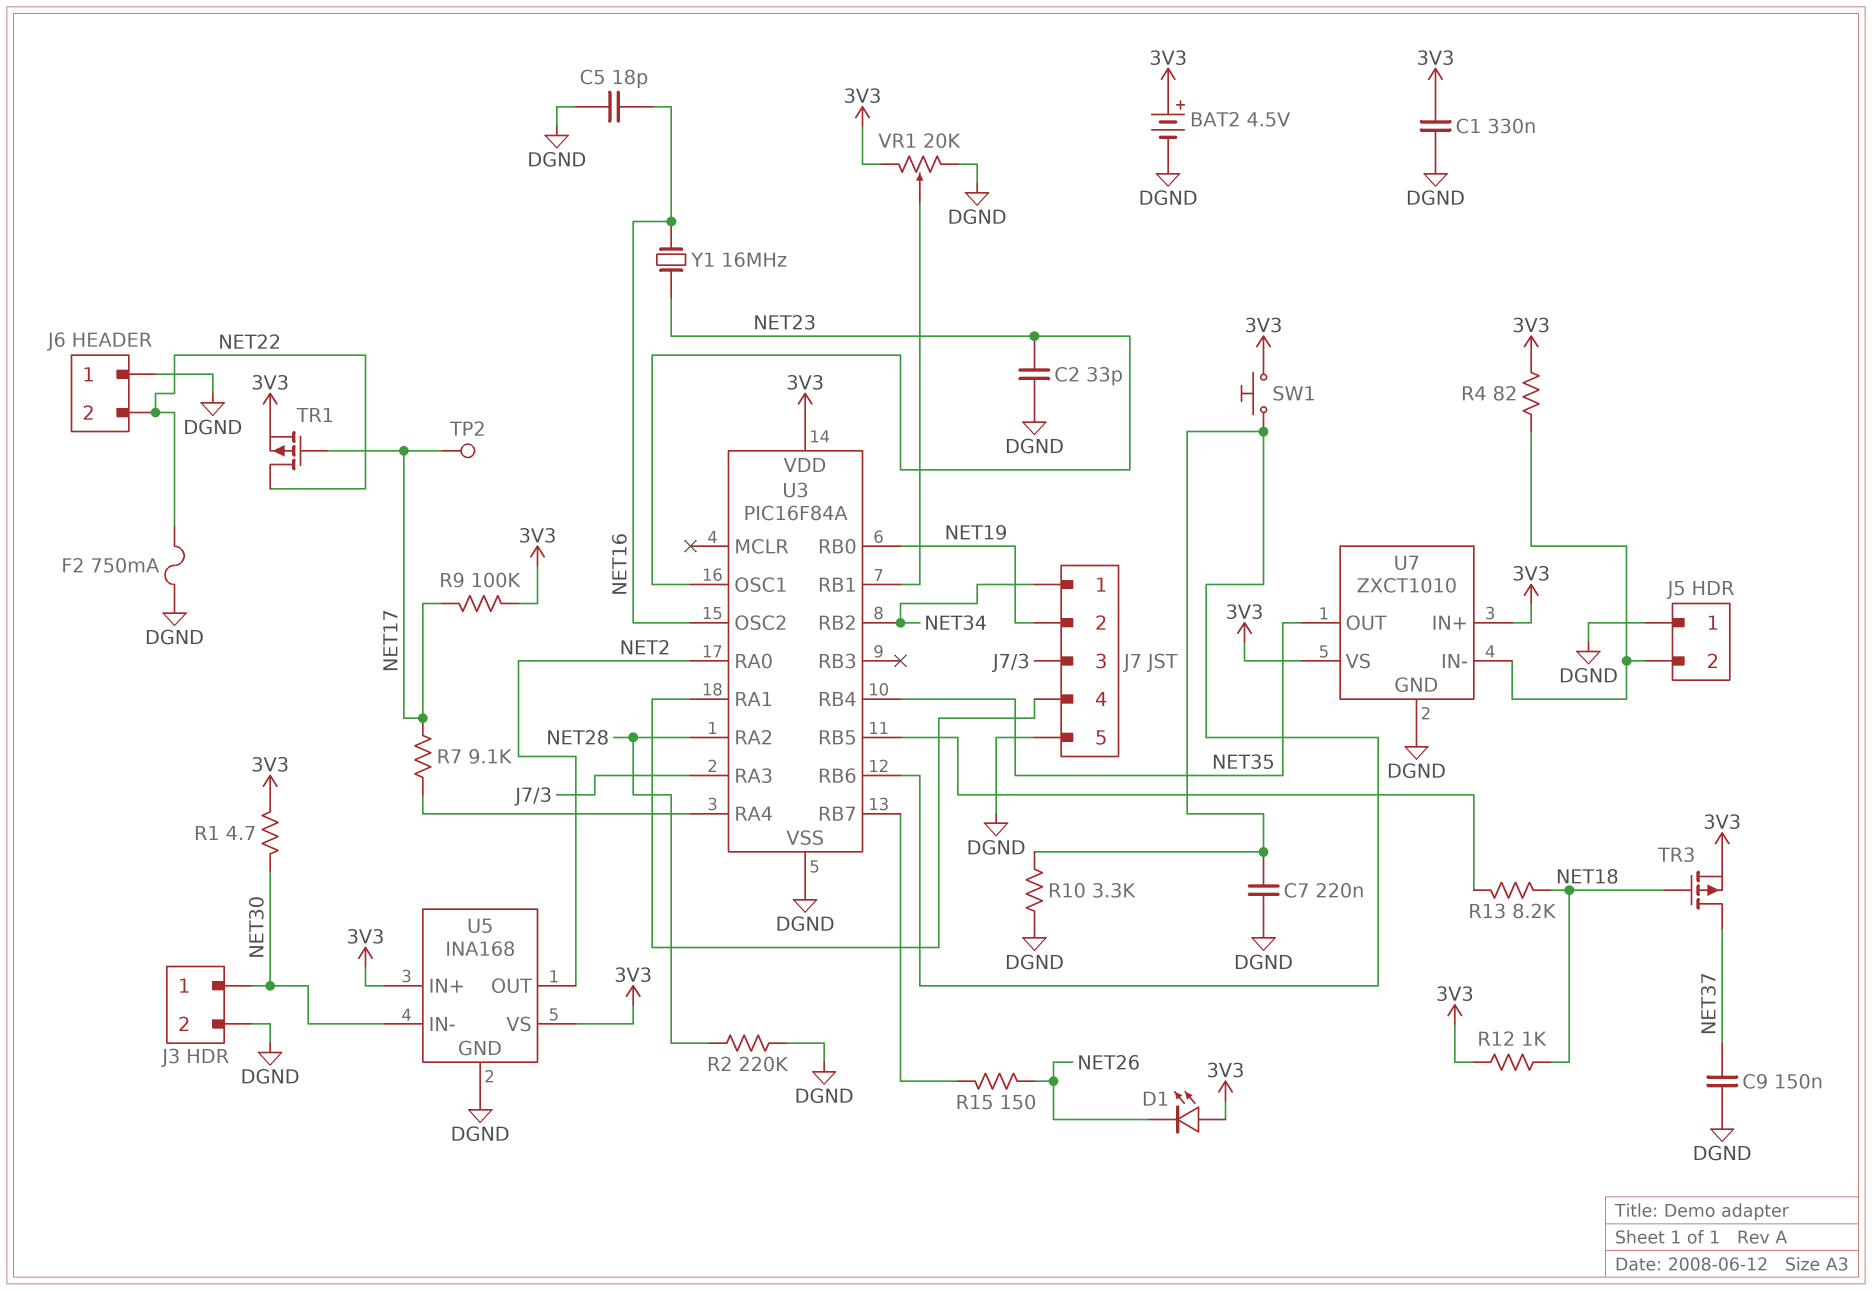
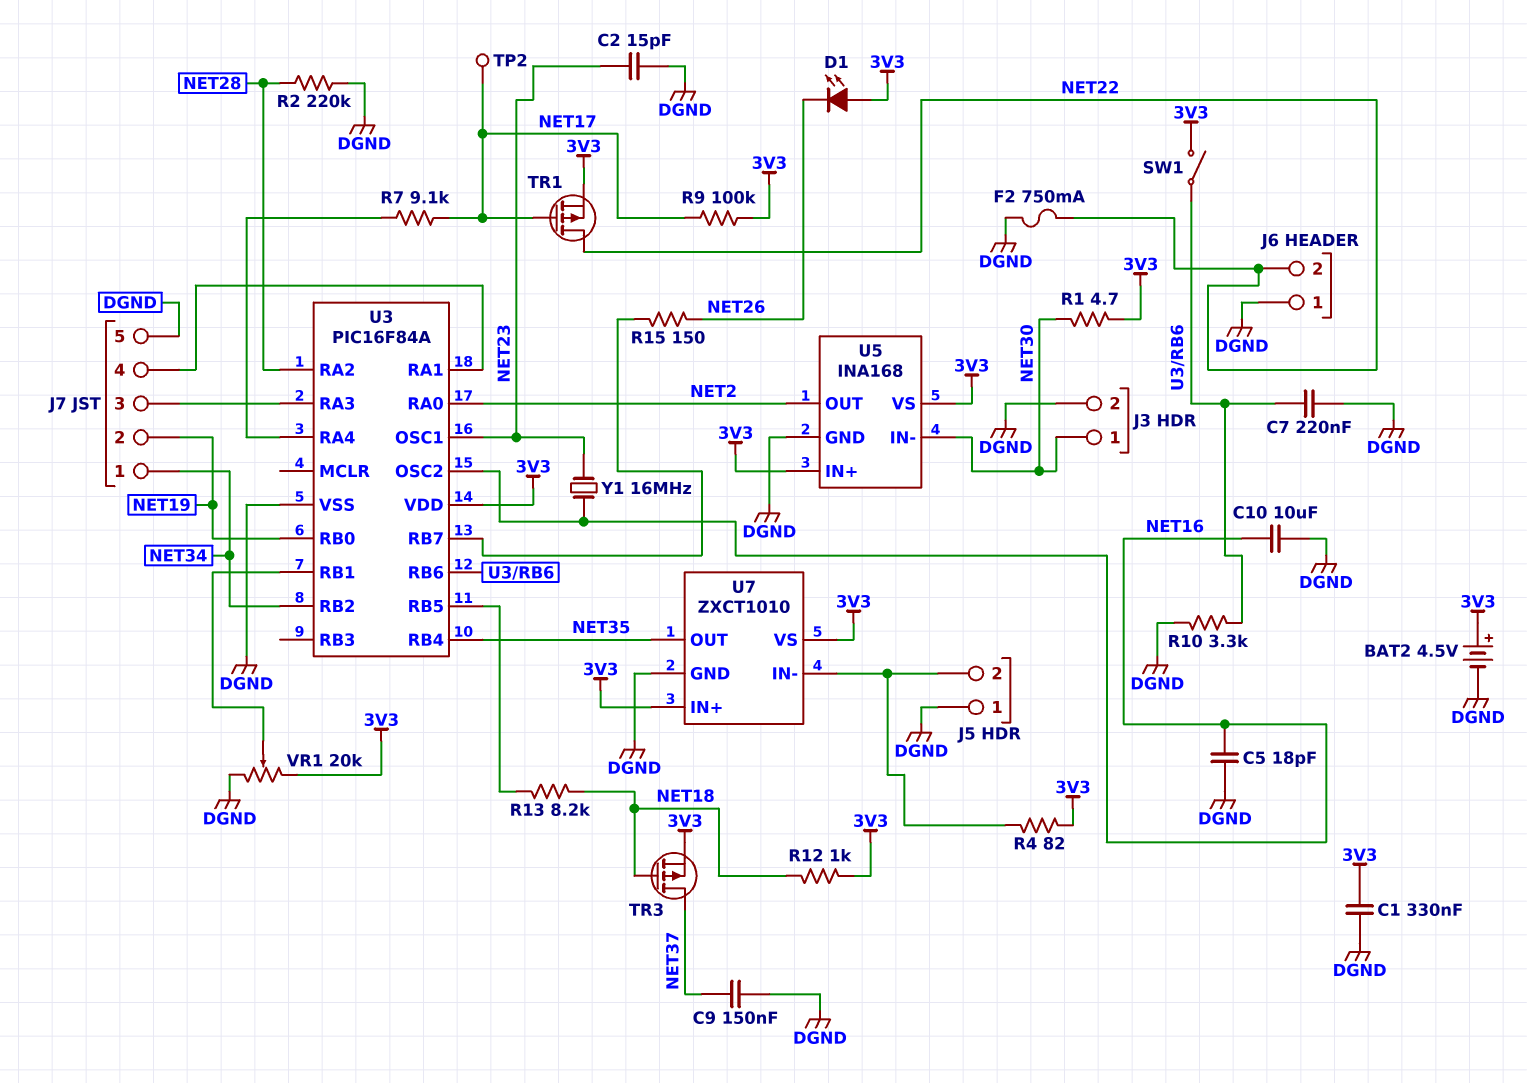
C2: 33pF (DGND, NET23) -> 15pF (DGND, NET23)
C10: none -> 10uF (DGND, NET16)
SW1: button (3V3, U3/RB6) -> switch (3V3, U3/RB6)

